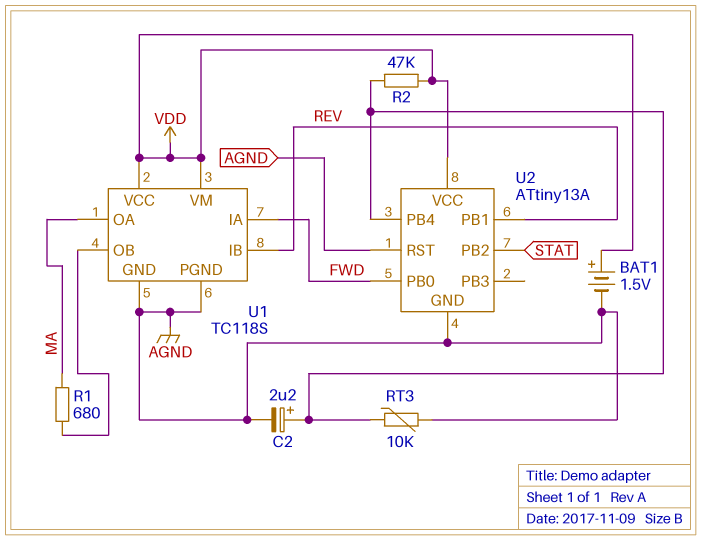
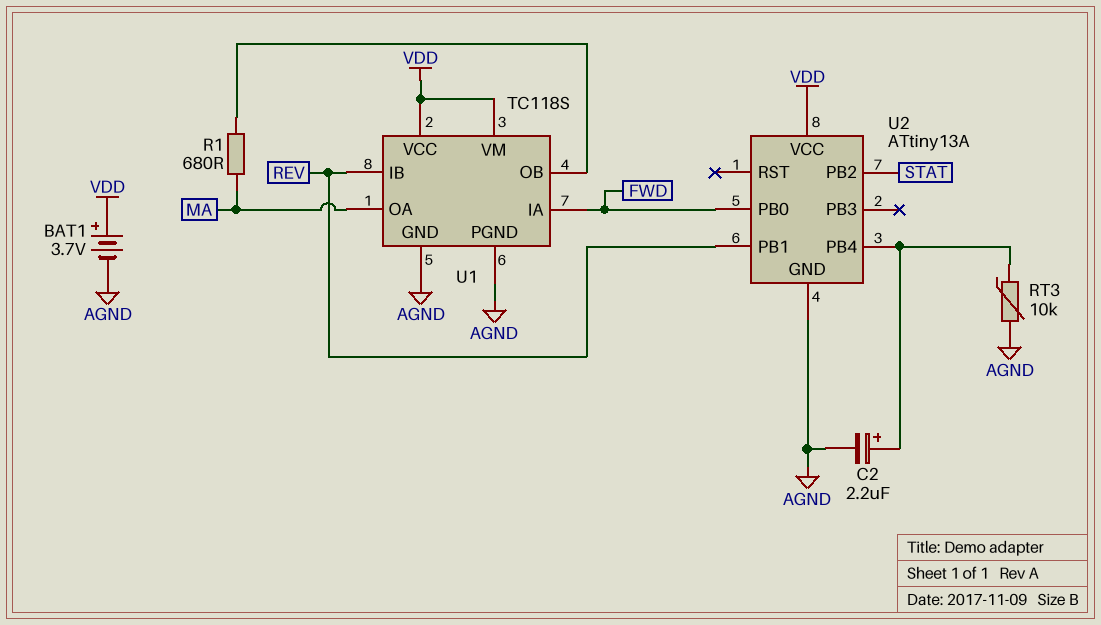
BAT1: 1.5V (plus VDD, minus AGND) -> 3.7V (plus VDD, minus AGND)
R2: 47k (U2/PB4, VDD) -> none
U2 pin RST: AGND -> none

